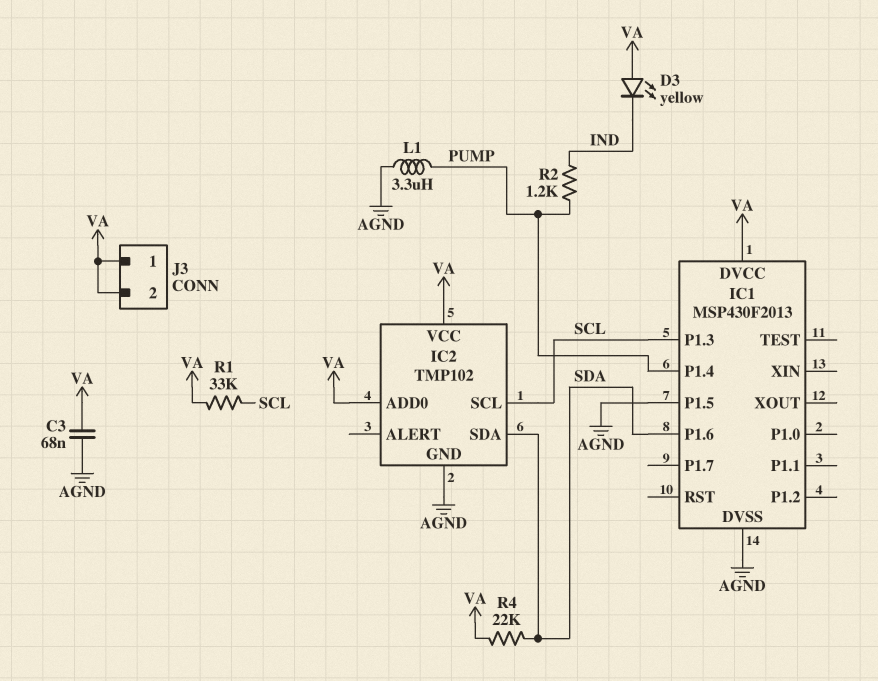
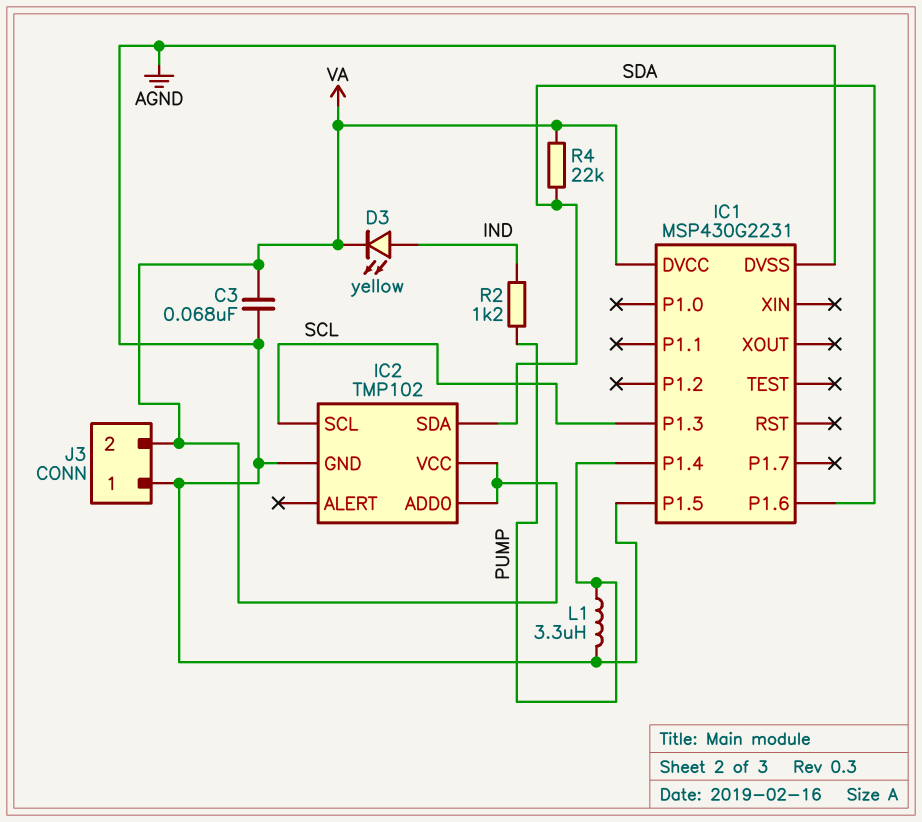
D3: LED yellow (A VA, K IND) -> LED yellow (A IND, K VA)
IC1: MSP430F2013 -> MSP430G2231
J3 pin 1: VA -> AGND
R1: 33k (SCL, VA) -> none

